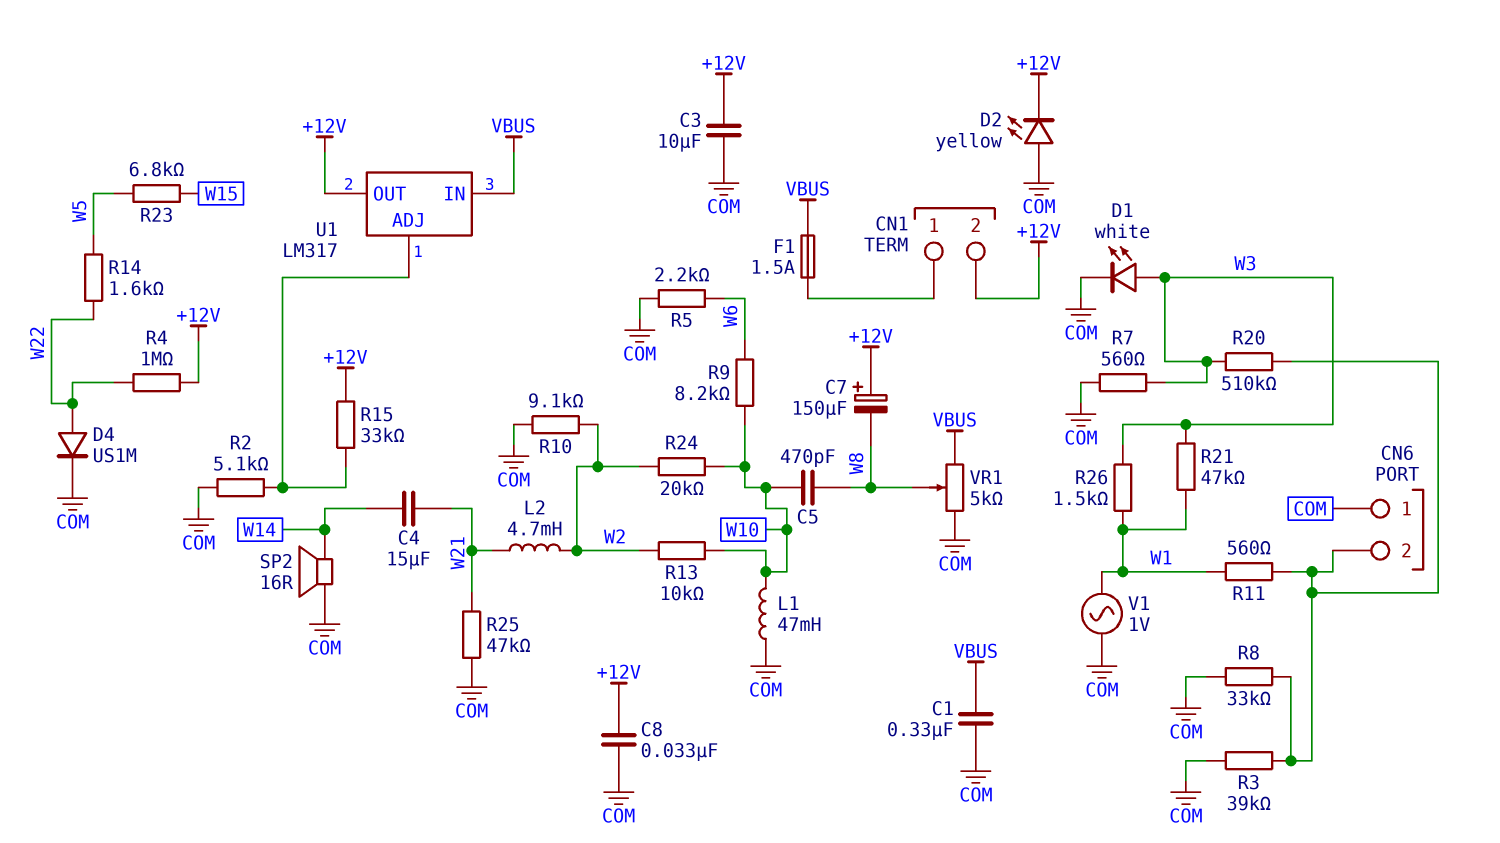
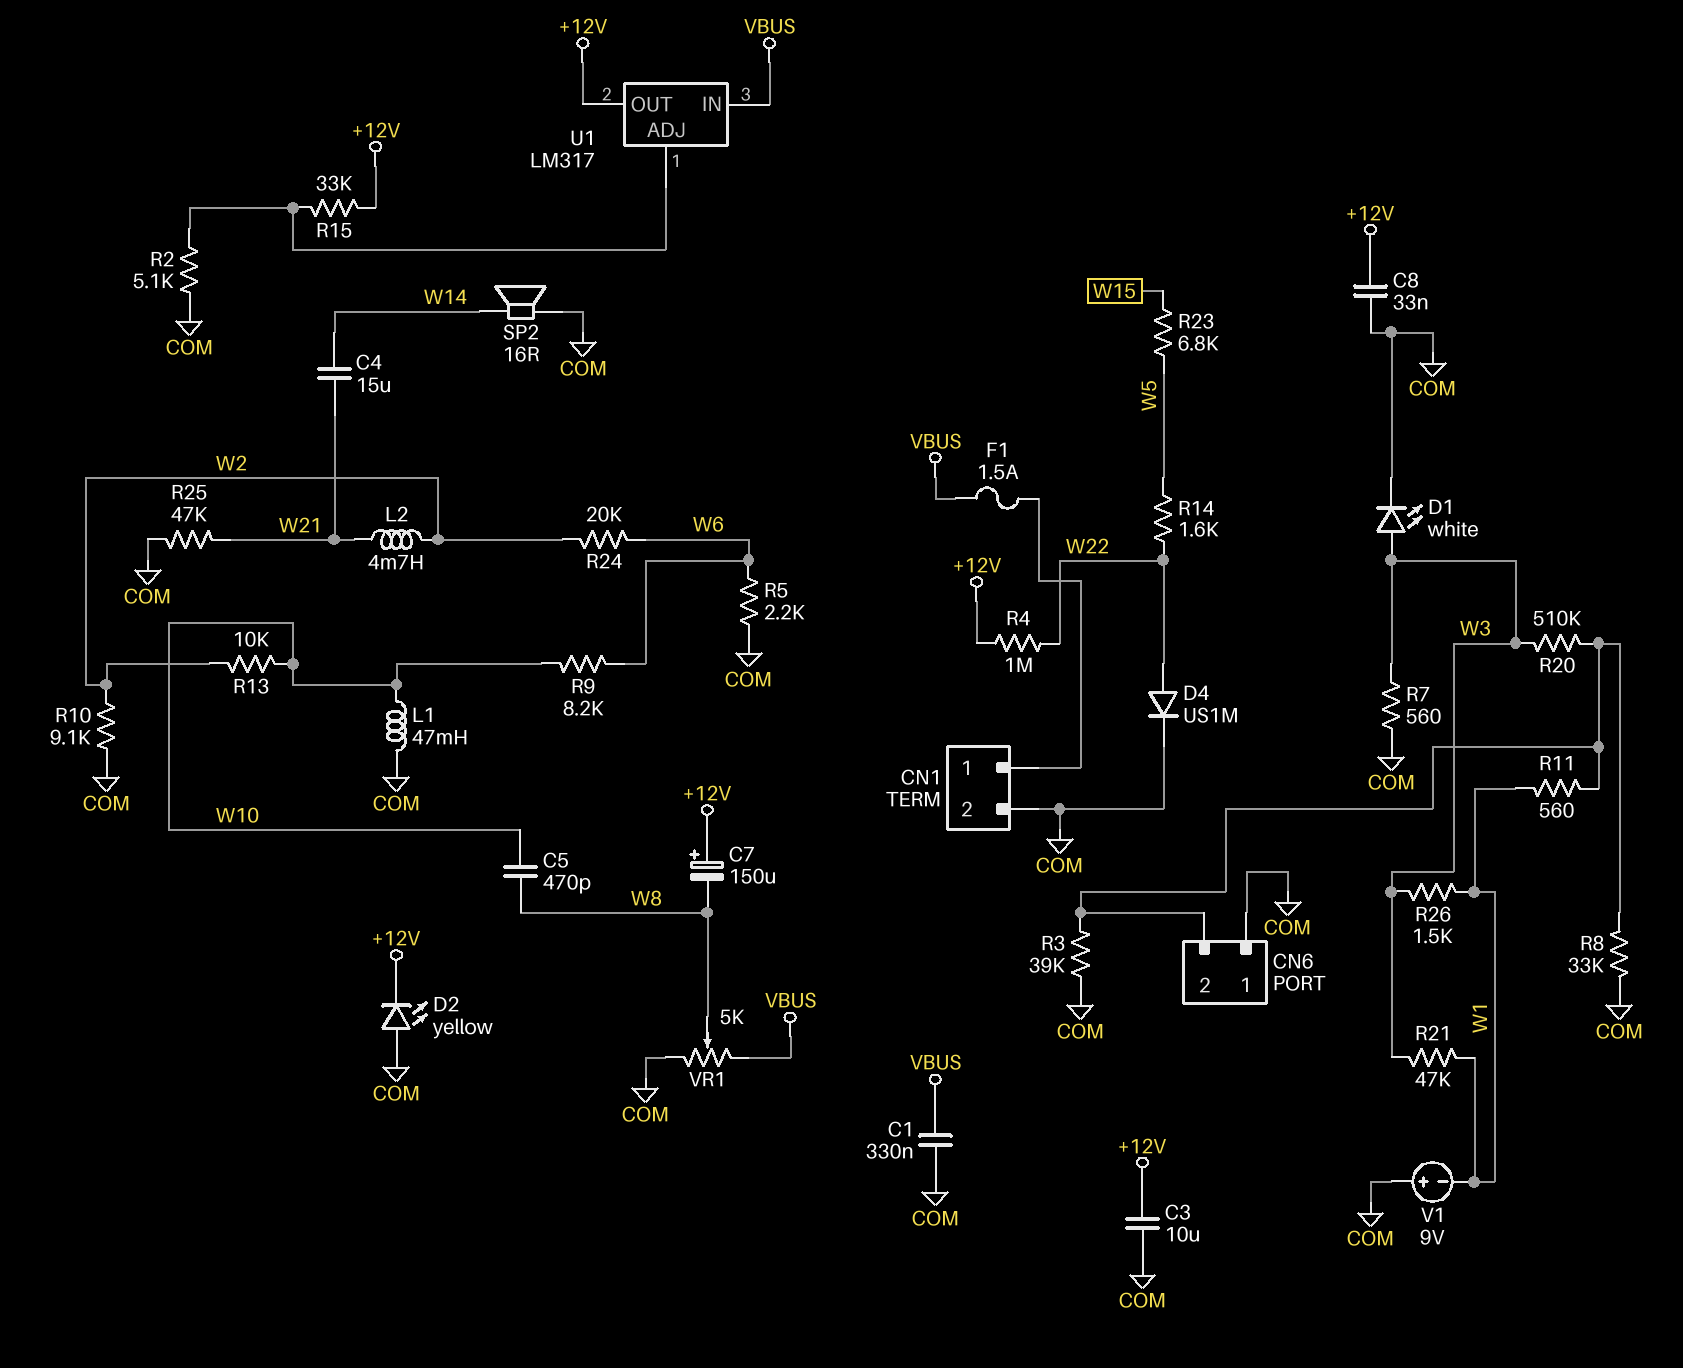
CN1 pin 2: +12V -> COM
R24: 20k (W2, W10) -> 20k (W2, W6)
V1: AC 1V (COM, W1) -> 9V (plus COM, minus W1)

